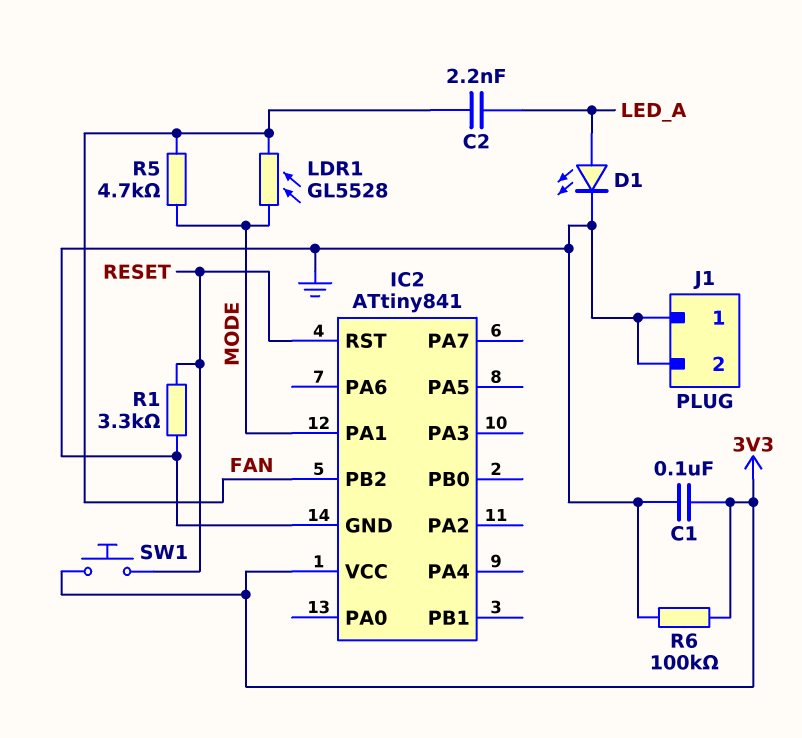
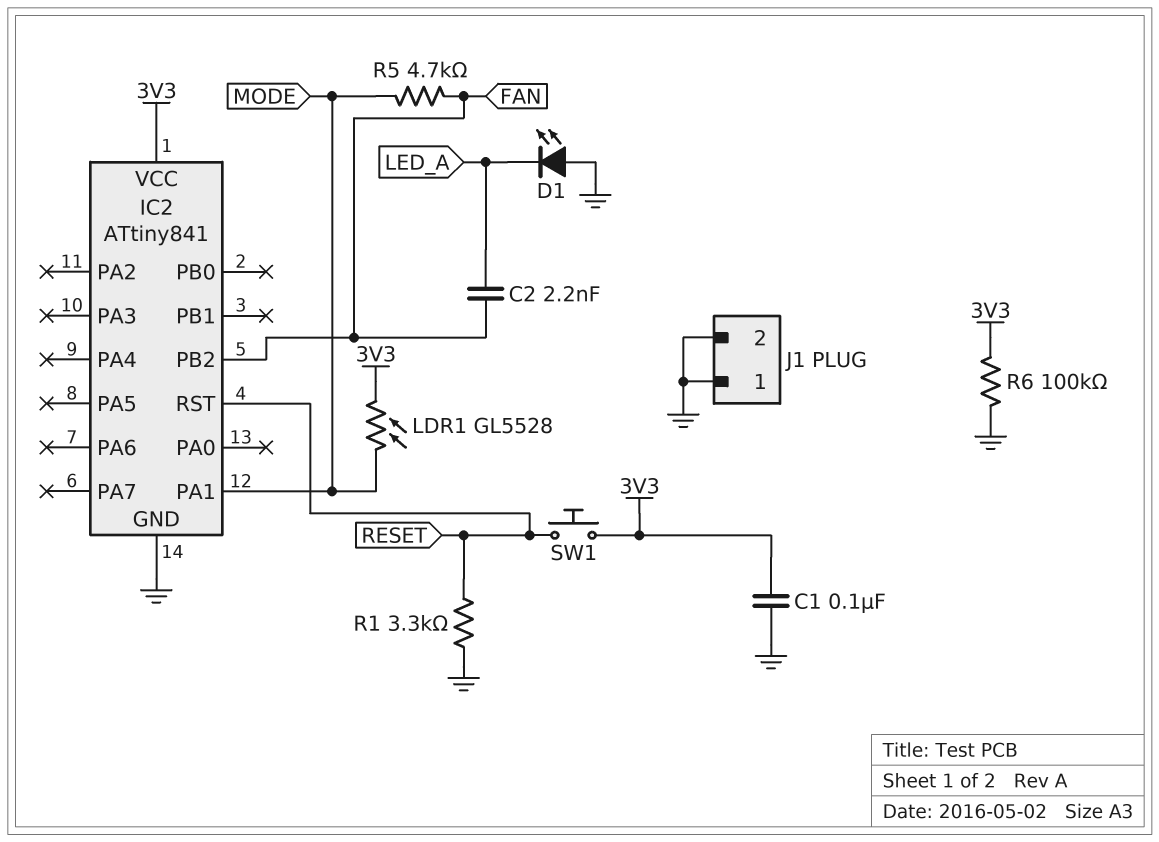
D1: LED (A LED_A, K GND) -> LED (A GND, K LED_A)
LDR1: GL5528 (FAN, MODE) -> GL5528 (3V3, MODE)

